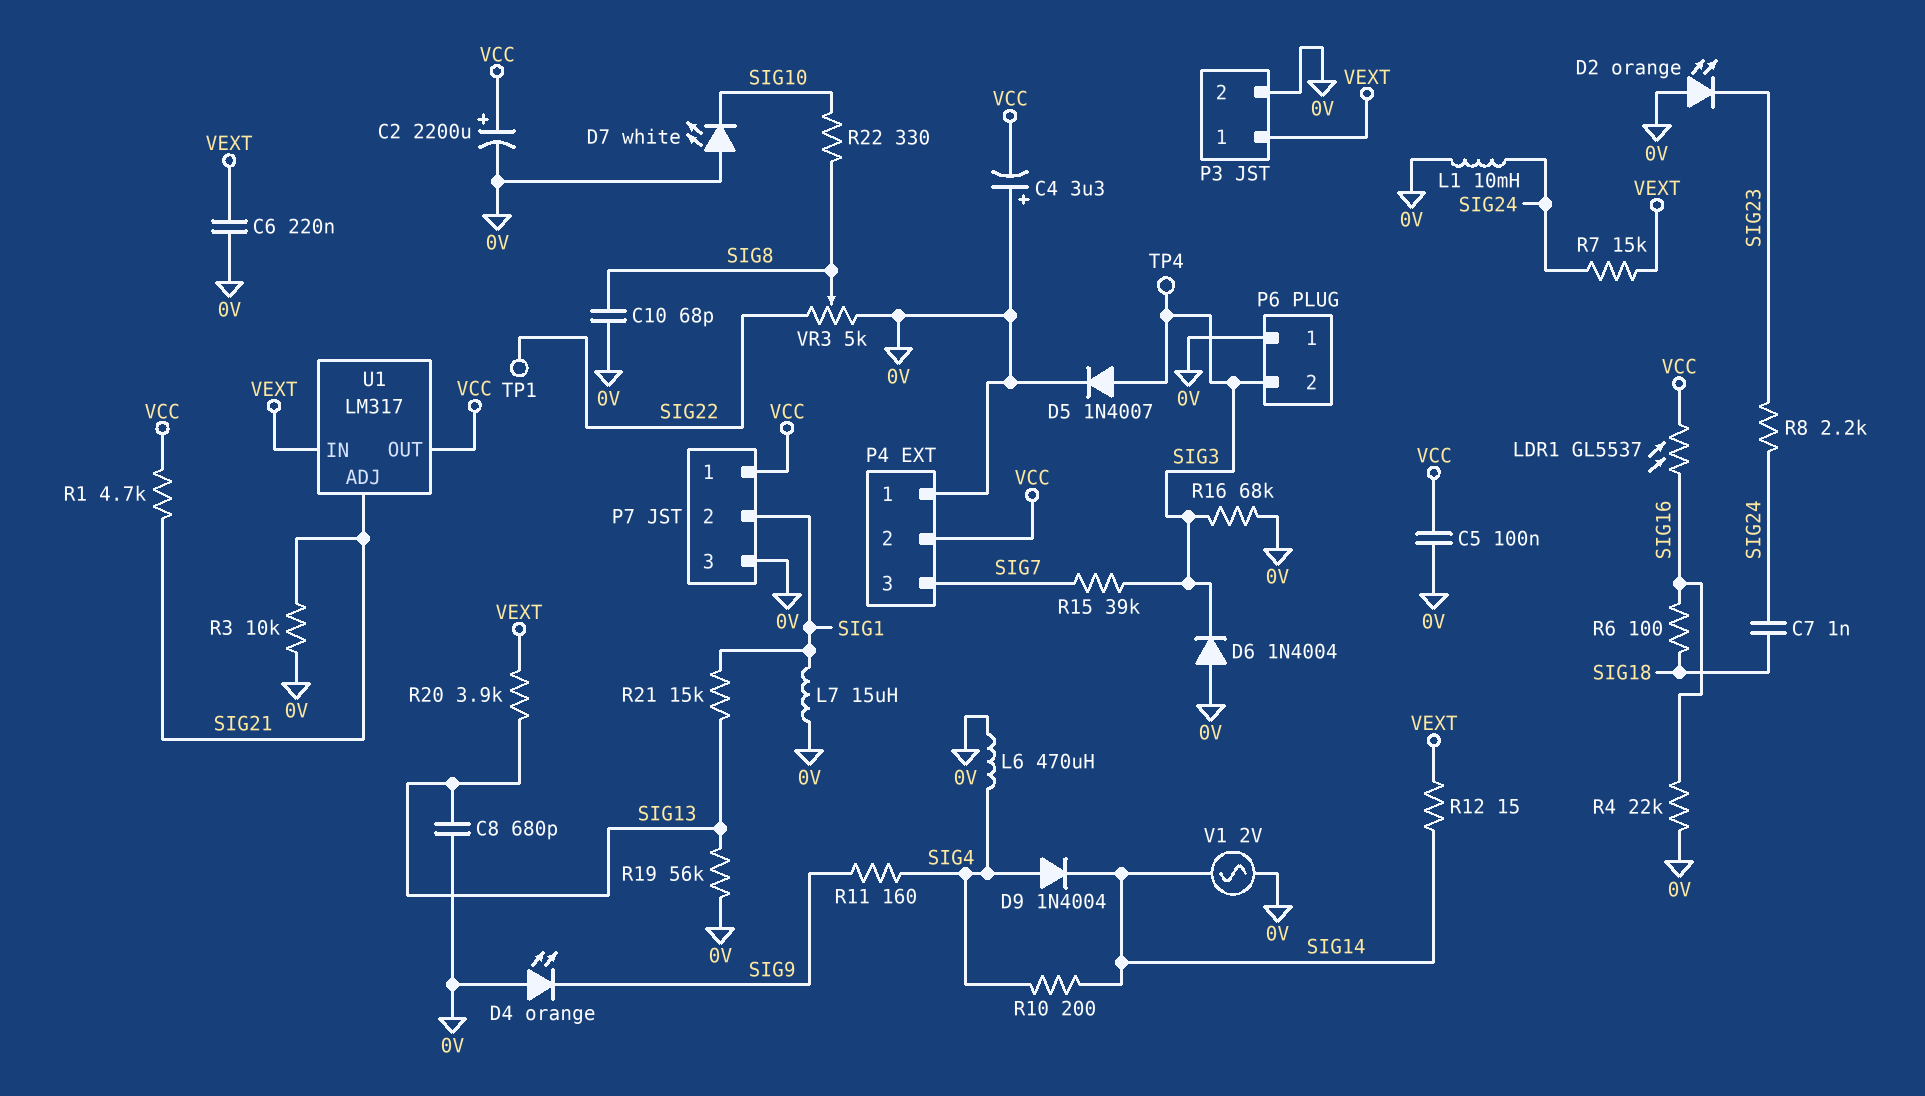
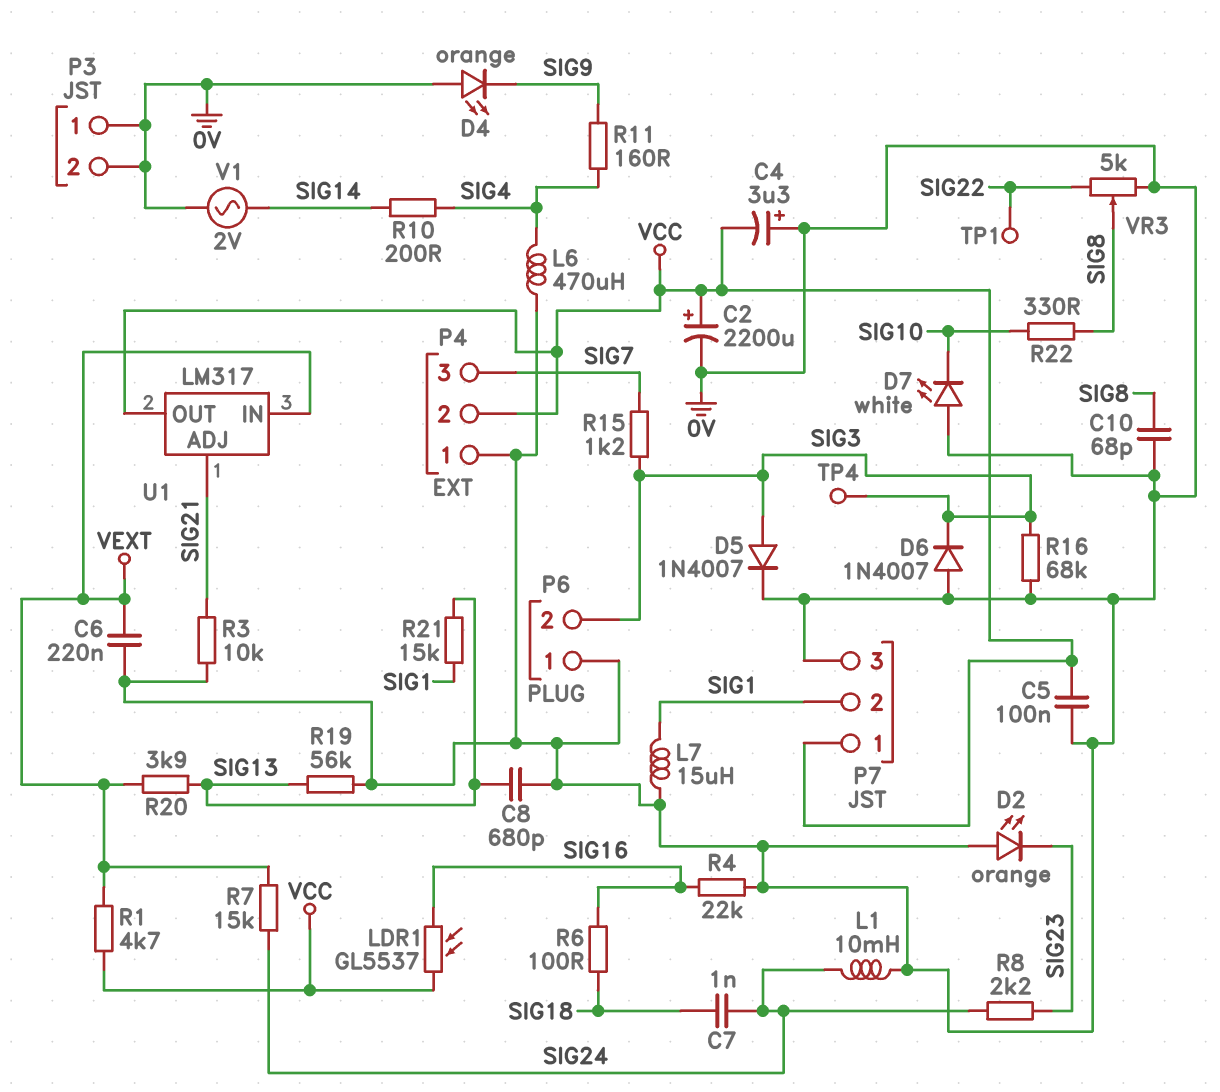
D6: diode 1N4004 (A 0V, K SIG3) -> diode 1N4007 (A 0V, K SIG3)
D9: diode 1N4004 (A SIG4, K SIG14) -> none
P3 pin 1: VEXT -> 0V
R1: 4.7k (SIG21, VCC) -> 4.7k (VCC, VEXT)
R12: 15 (SIG14, VEXT) -> none
R15: 39k (SIG3, SIG7) -> 1.2k (SIG3, SIG7)

